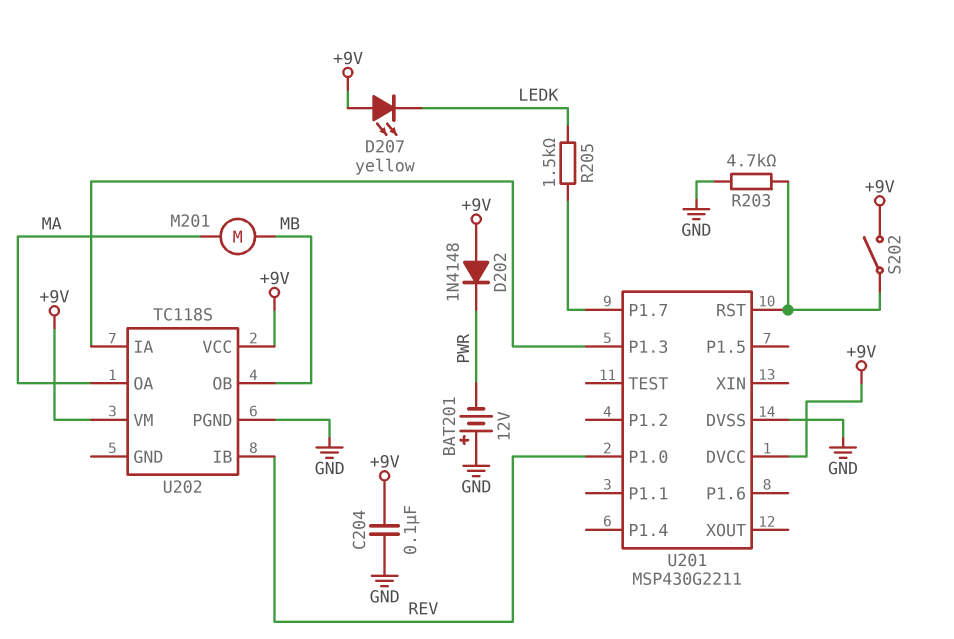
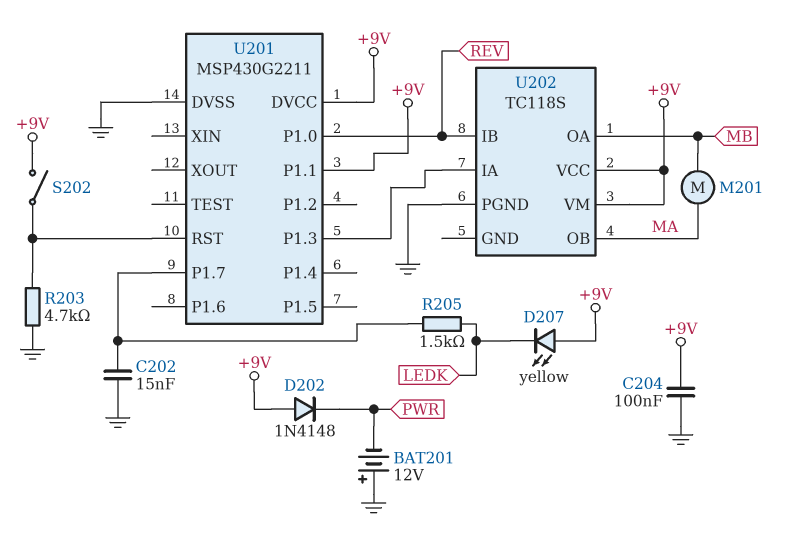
C202: none -> 15nF (GND, U201/P1.7)
U201 pin P1.1: none -> +9V
U202 pin OA: MA -> MB
U202 pin OB: MB -> MA

